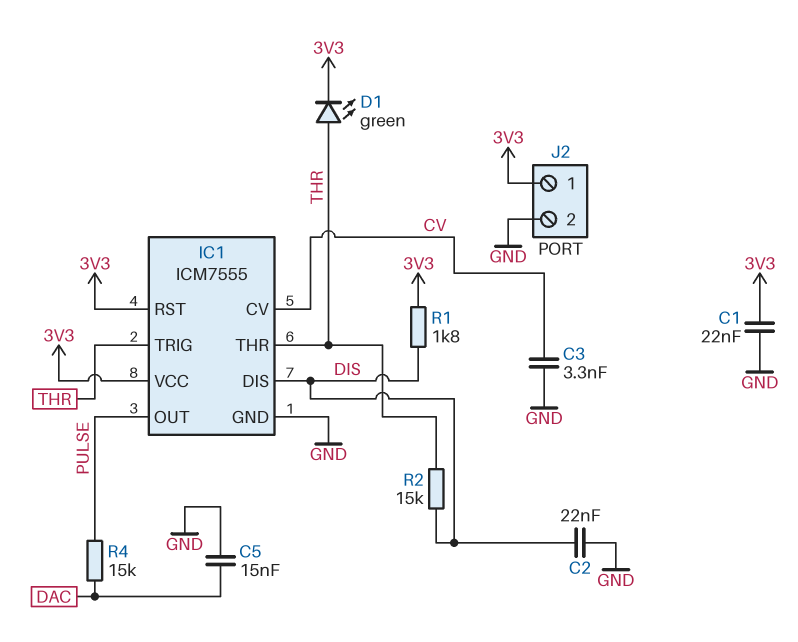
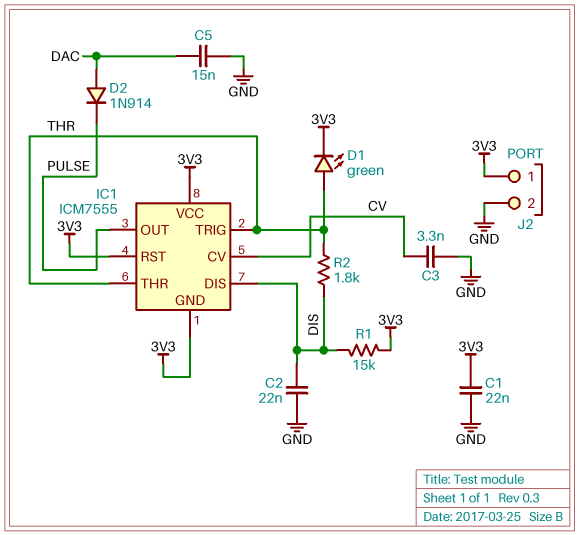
D2: none -> diode 1N914 (A DAC, K PULSE)
IC1 pin GND: GND -> 3V3
R1: 1.8k (3V3, DIS) -> 15k (3V3, DIS)
R2: 15k (DIS, THR) -> 1.8k (DIS, THR)
R4: 15k (DAC, PULSE) -> none

